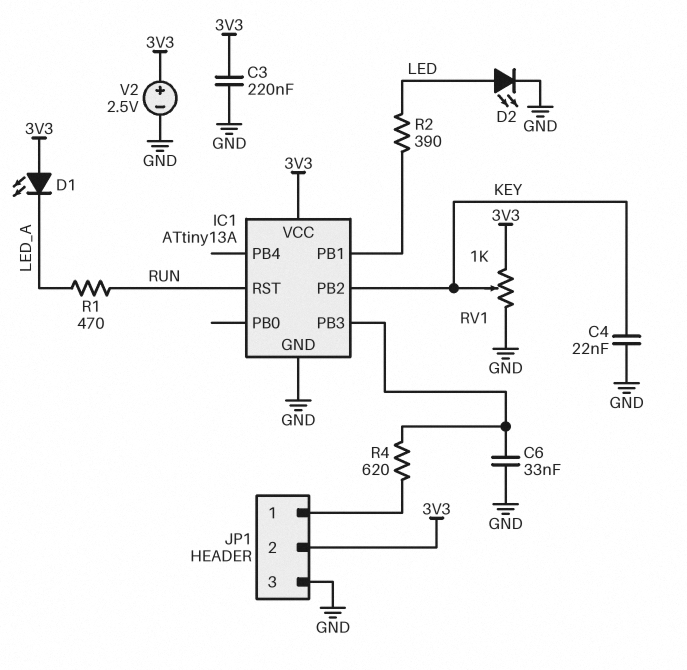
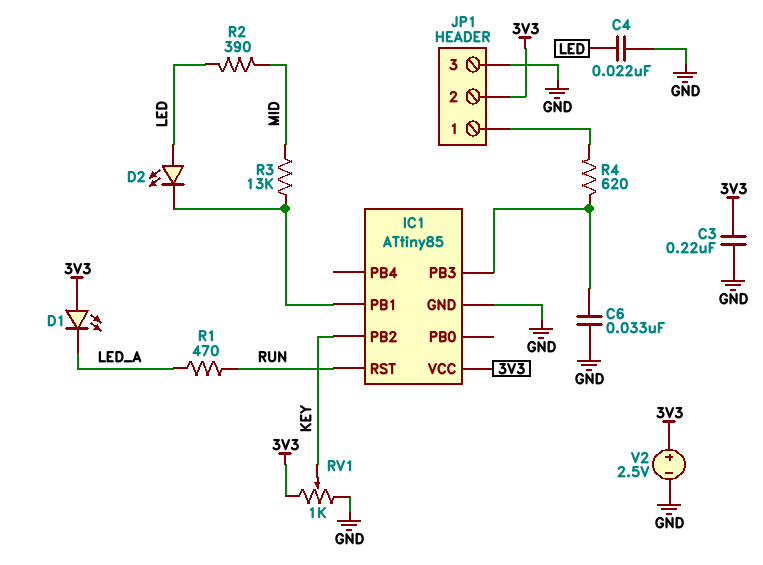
C4: 22nF (GND, KEY) -> 22nF (GND, LED)
D2: LED (A LED, K GND) -> LED (A LED, K IC1/PB1)
IC1: ATtiny13A -> ATtiny85
R2: 390 (IC1/PB1, LED) -> 390 (LED, MID)
R3: none -> 13k (IC1/PB1, MID)

